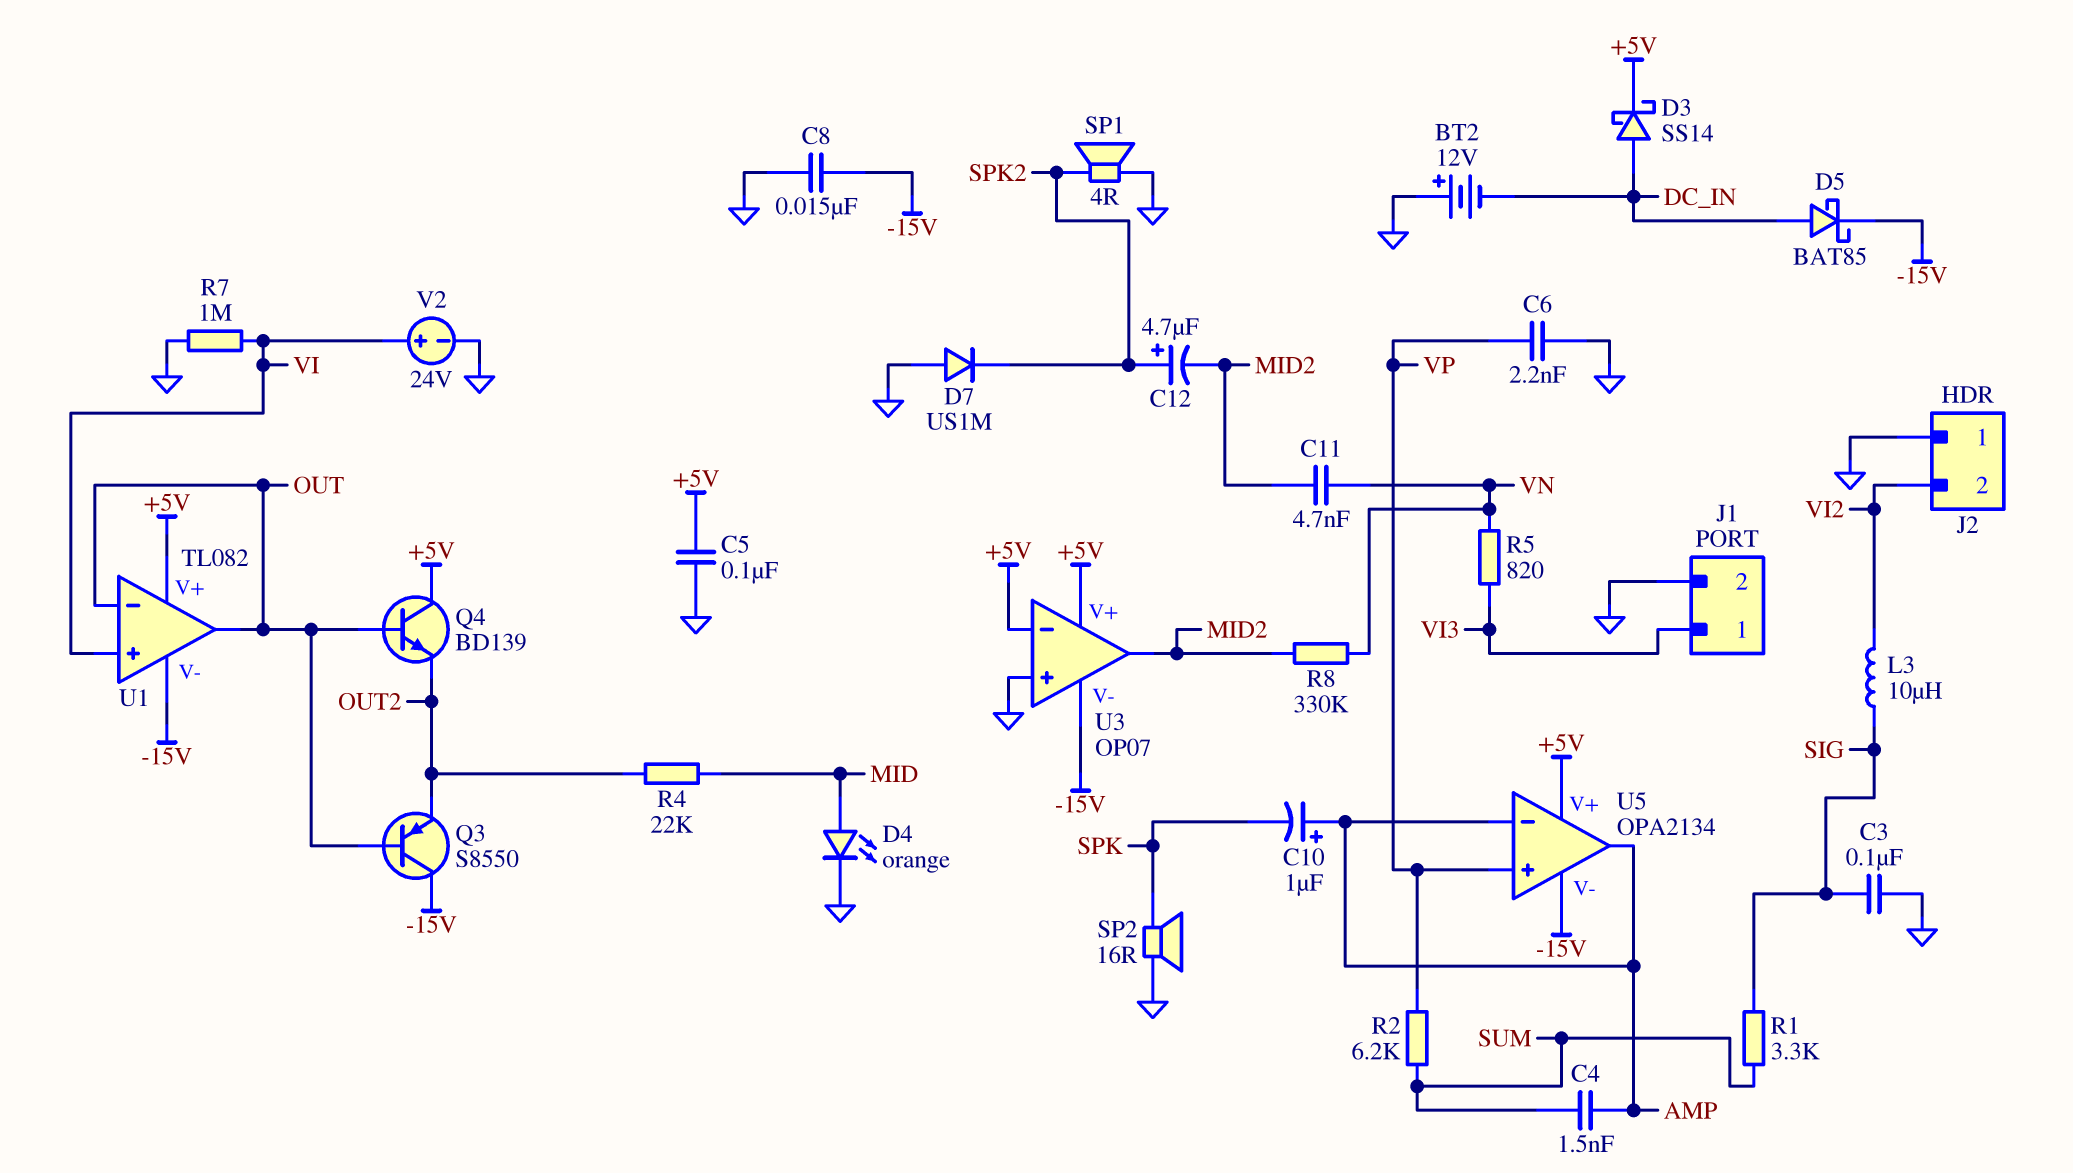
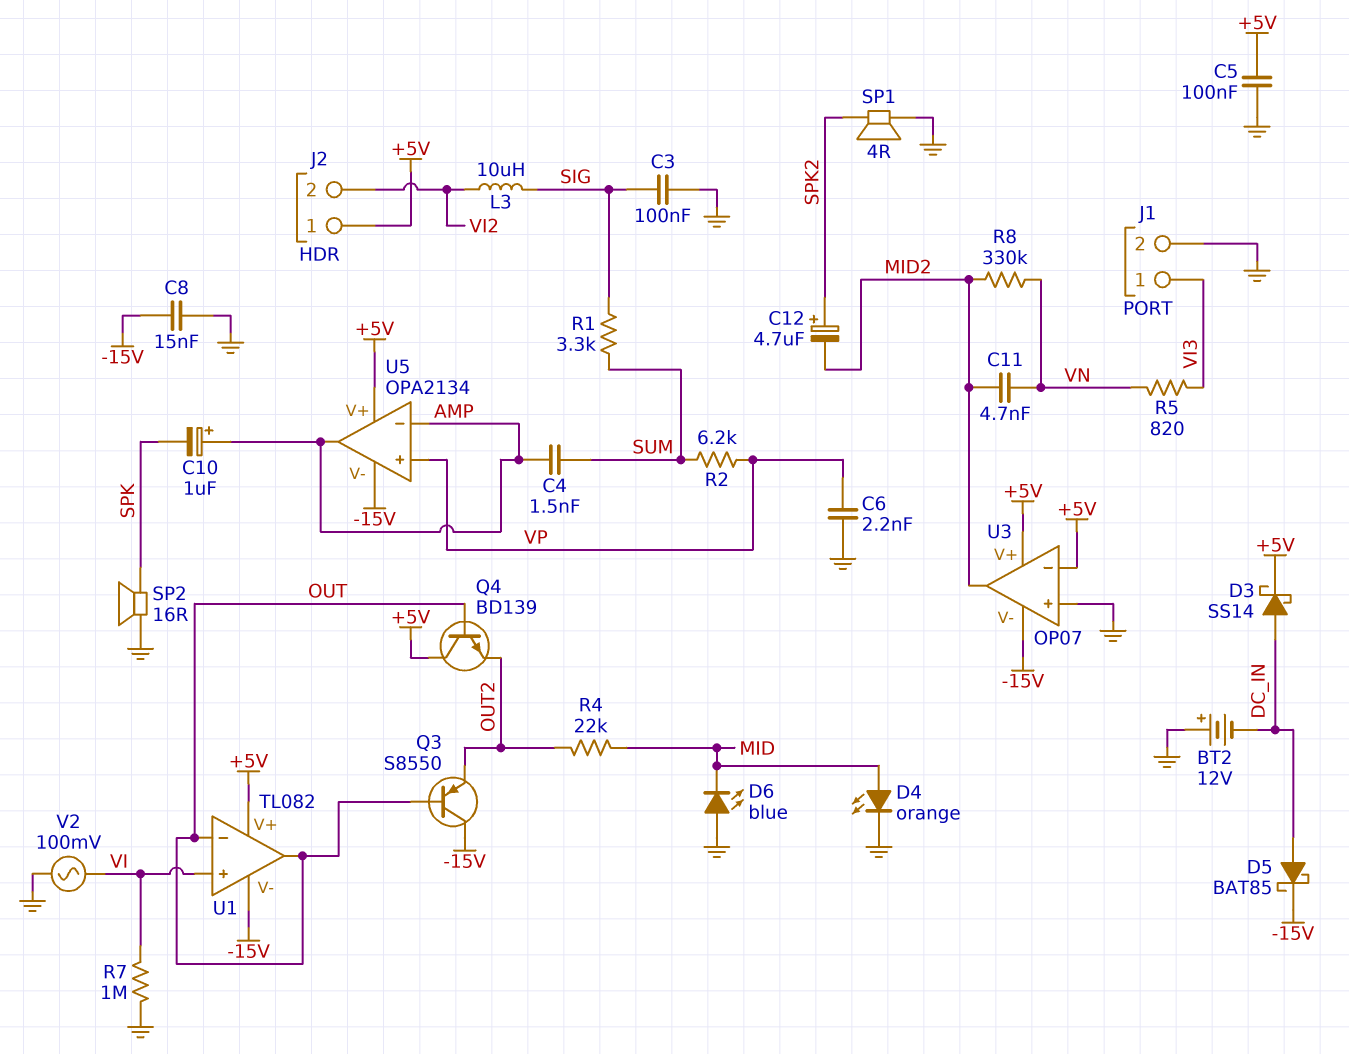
D6: none -> LED blue (A GND, K MID)
D7: diode US1M (A GND, K SPK2) -> none
J2 pin 1: GND -> +5V
V2: 24V (plus VI, minus GND) -> AC 100mV (GND, VI)

